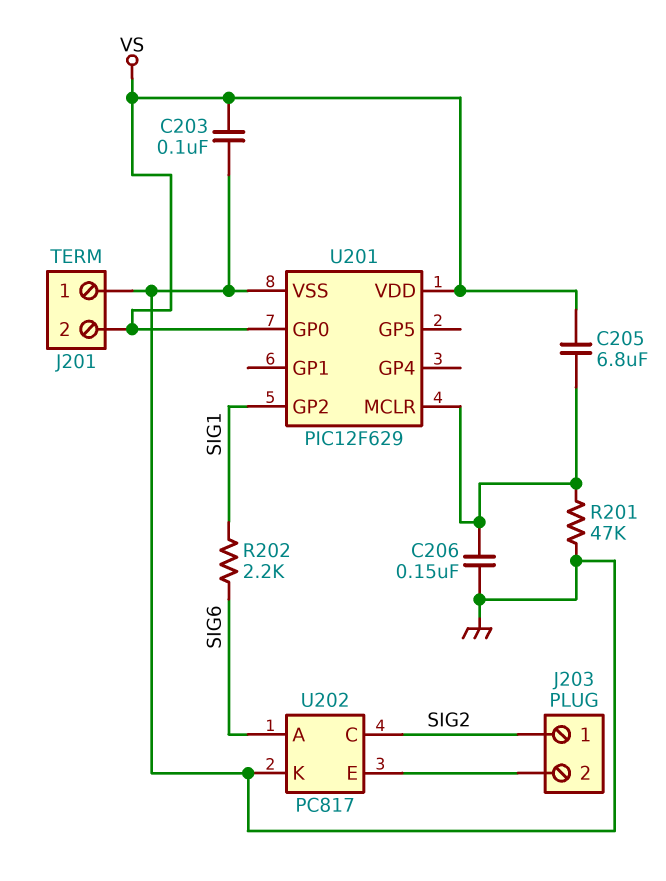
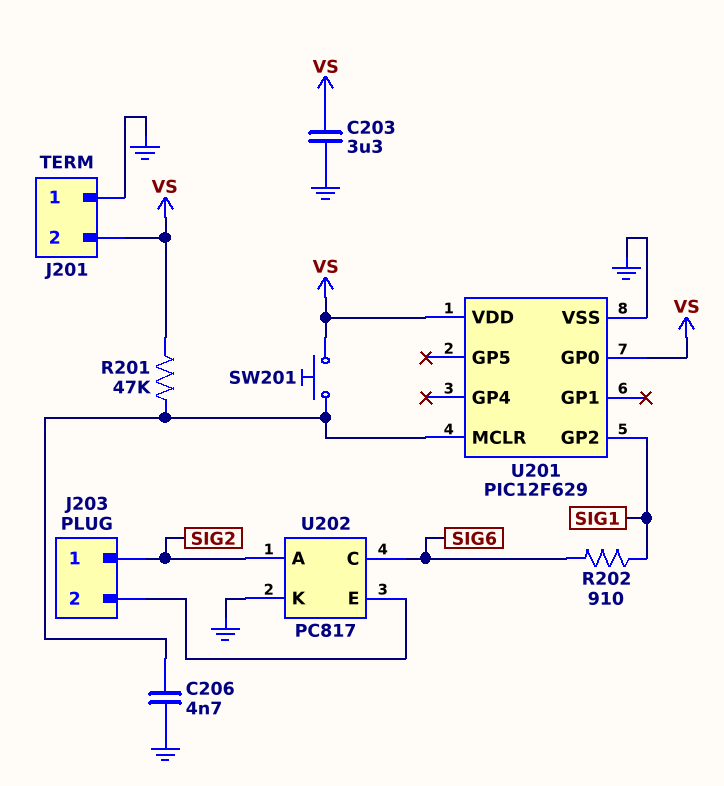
C203: 100nF (GND, VS) -> 3.3uF (GND, VS)
C205: 6.8uF (U201/MCLR, VS) -> none
C206: 150nF (GND, U201/MCLR) -> 4.7nF (GND, U201/MCLR)
R201: 47k (GND, U201/MCLR) -> 47k (U201/MCLR, VS)
R202: 2.2k (SIG1, SIG6) -> 910 (SIG1, SIG6)
SW201: none -> button (U201/MCLR, VS)
U202 pin A: SIG6 -> SIG2
U202 pin C: SIG2 -> SIG6

